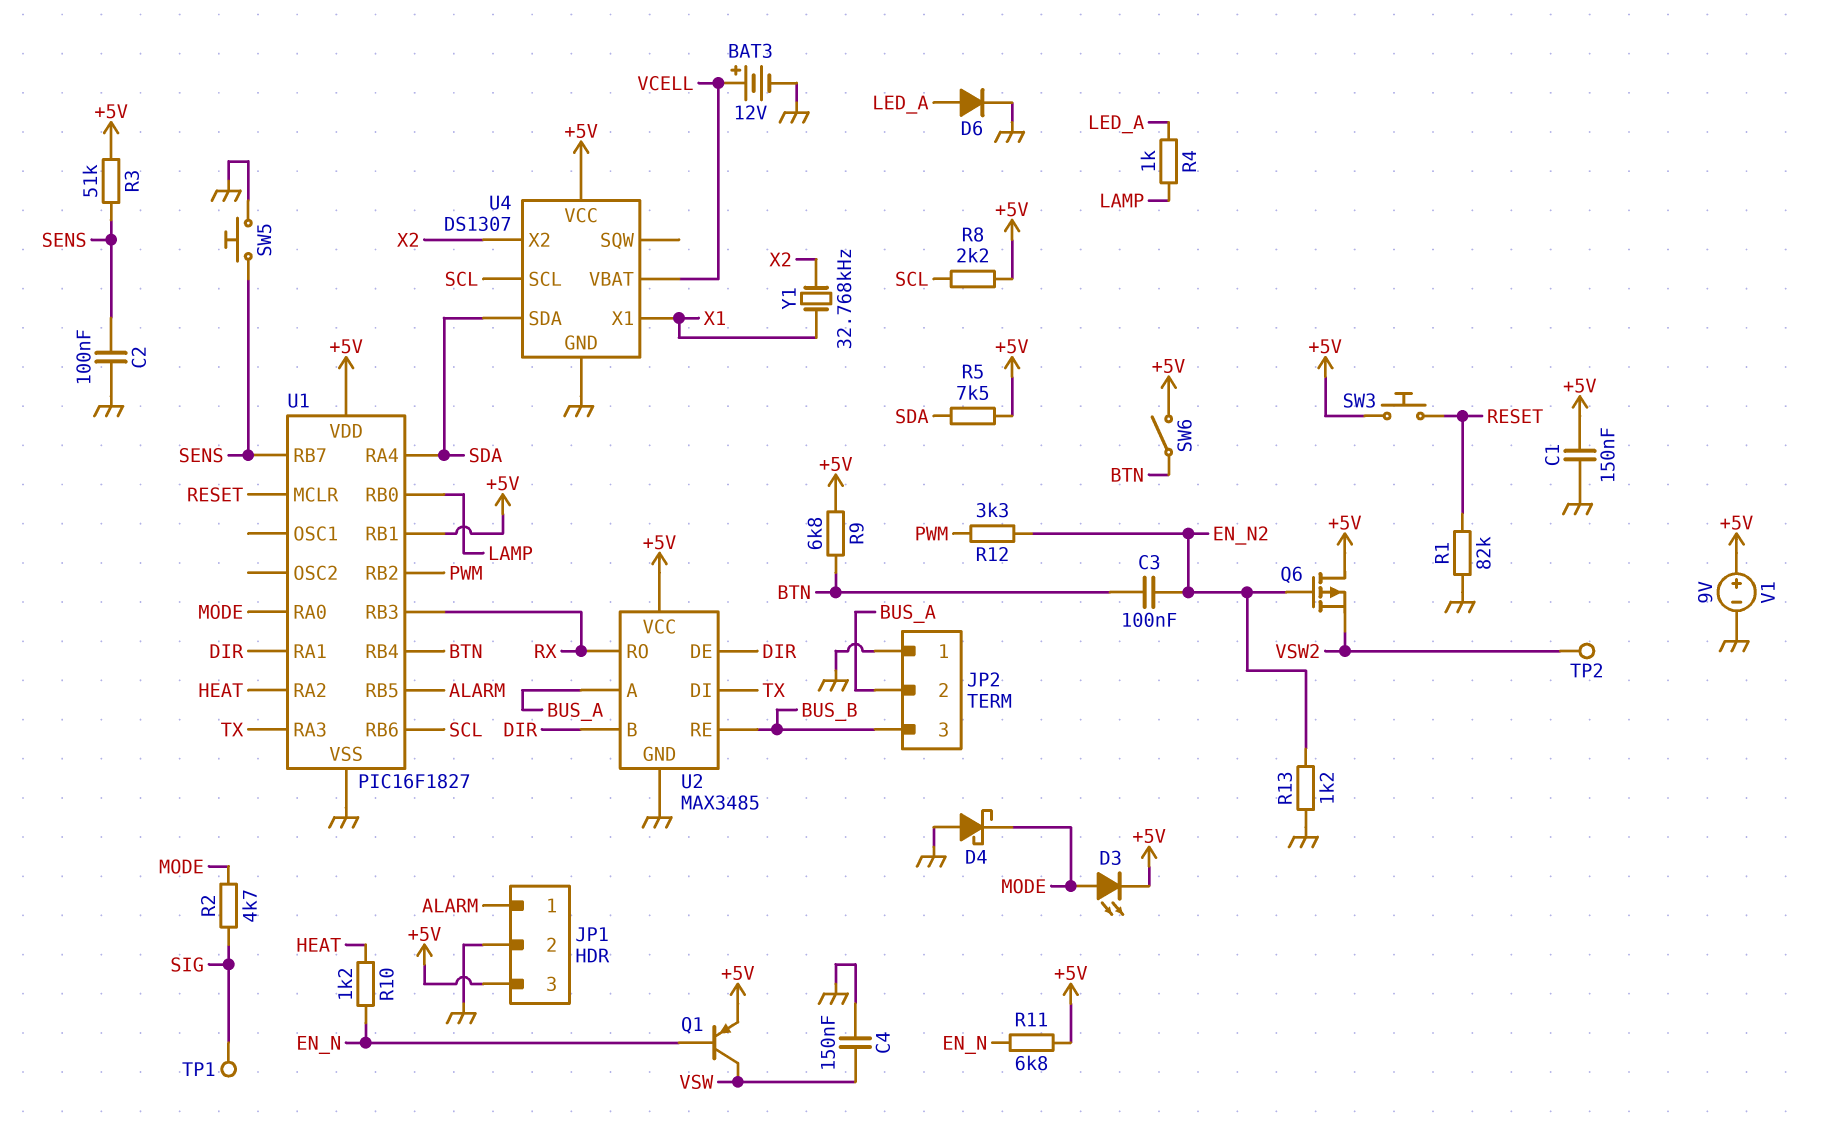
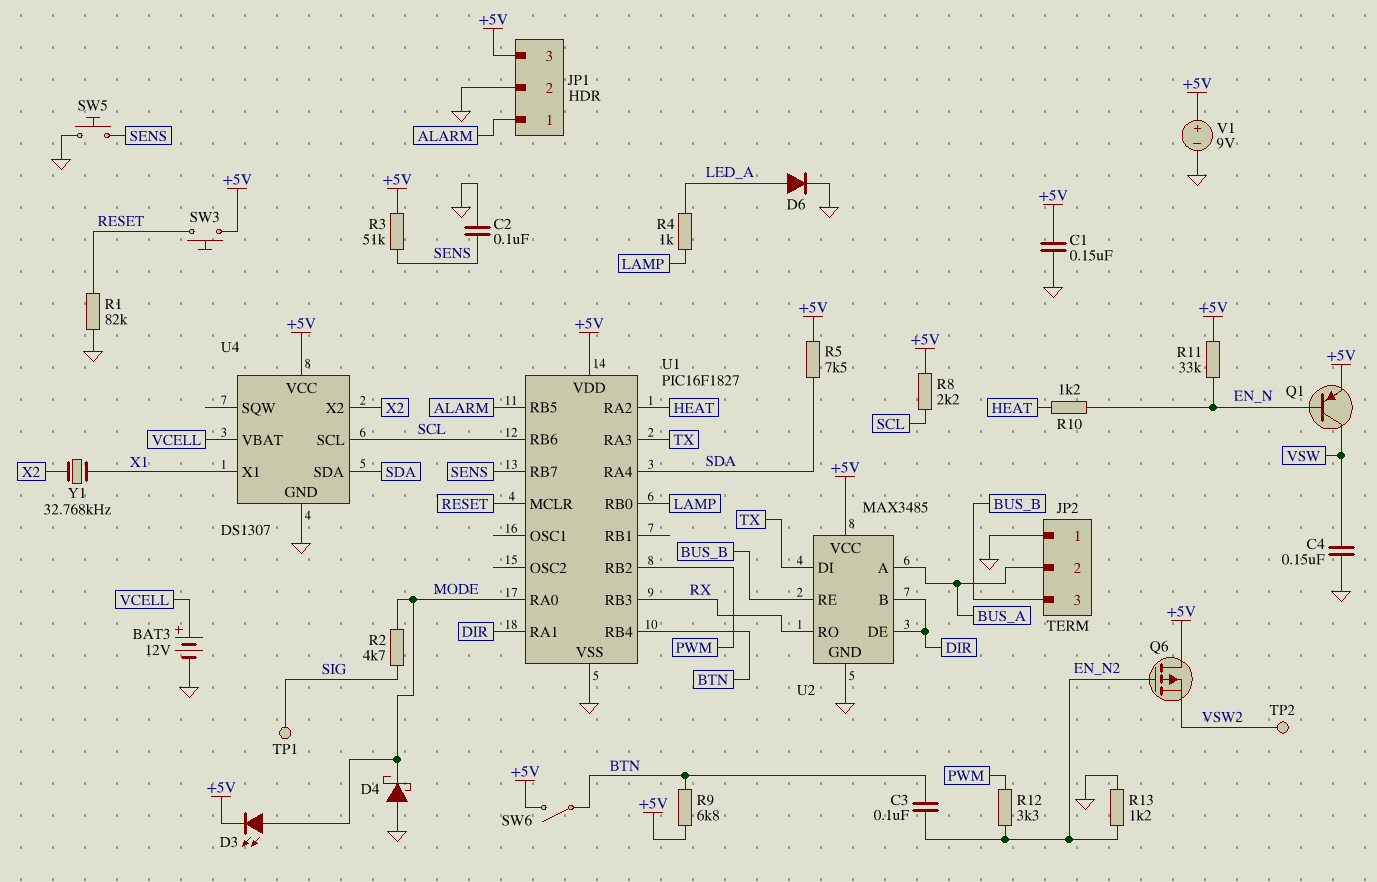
R11: 6.8k (+5V, EN_N) -> 33k (+5V, EN_N)
U1 pin RB1: +5V -> none

